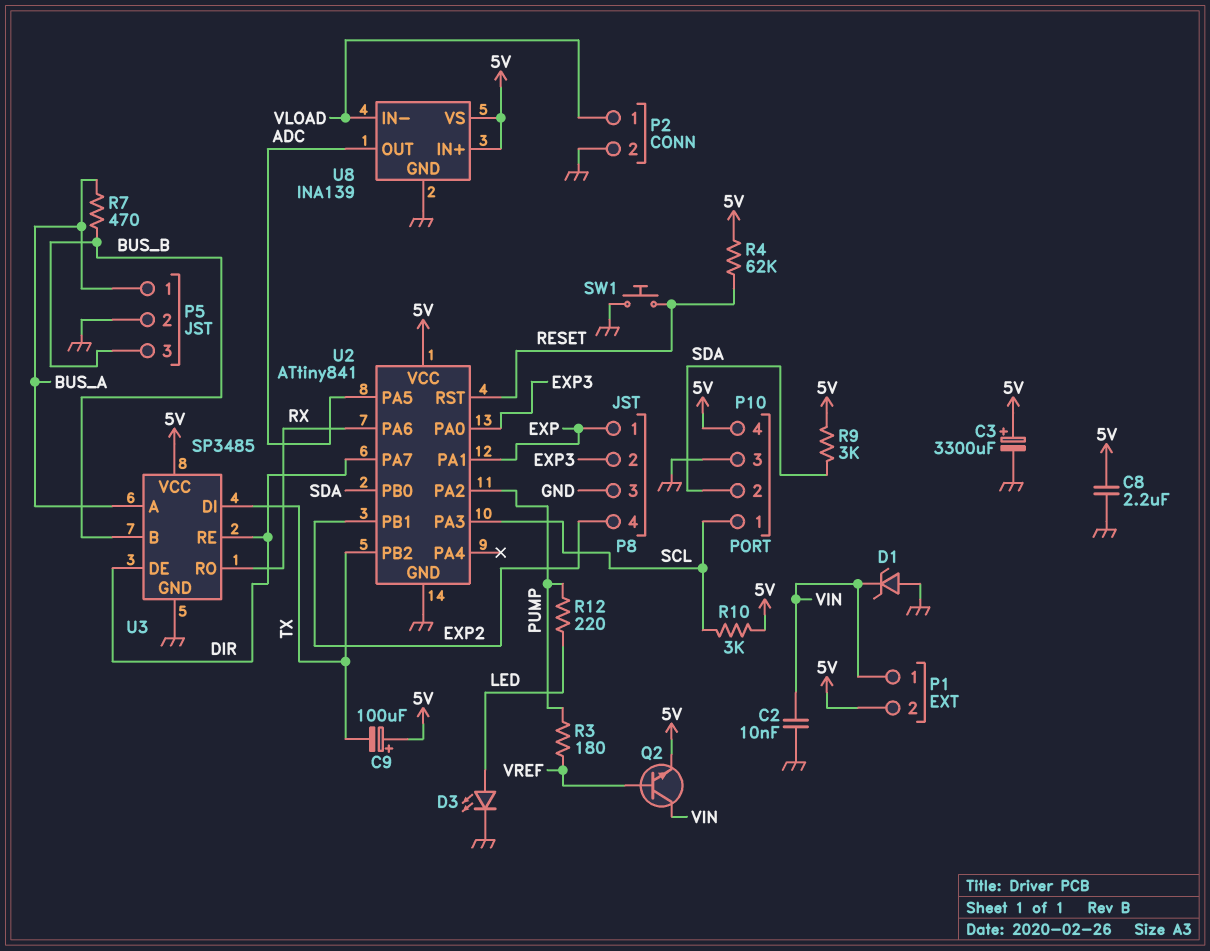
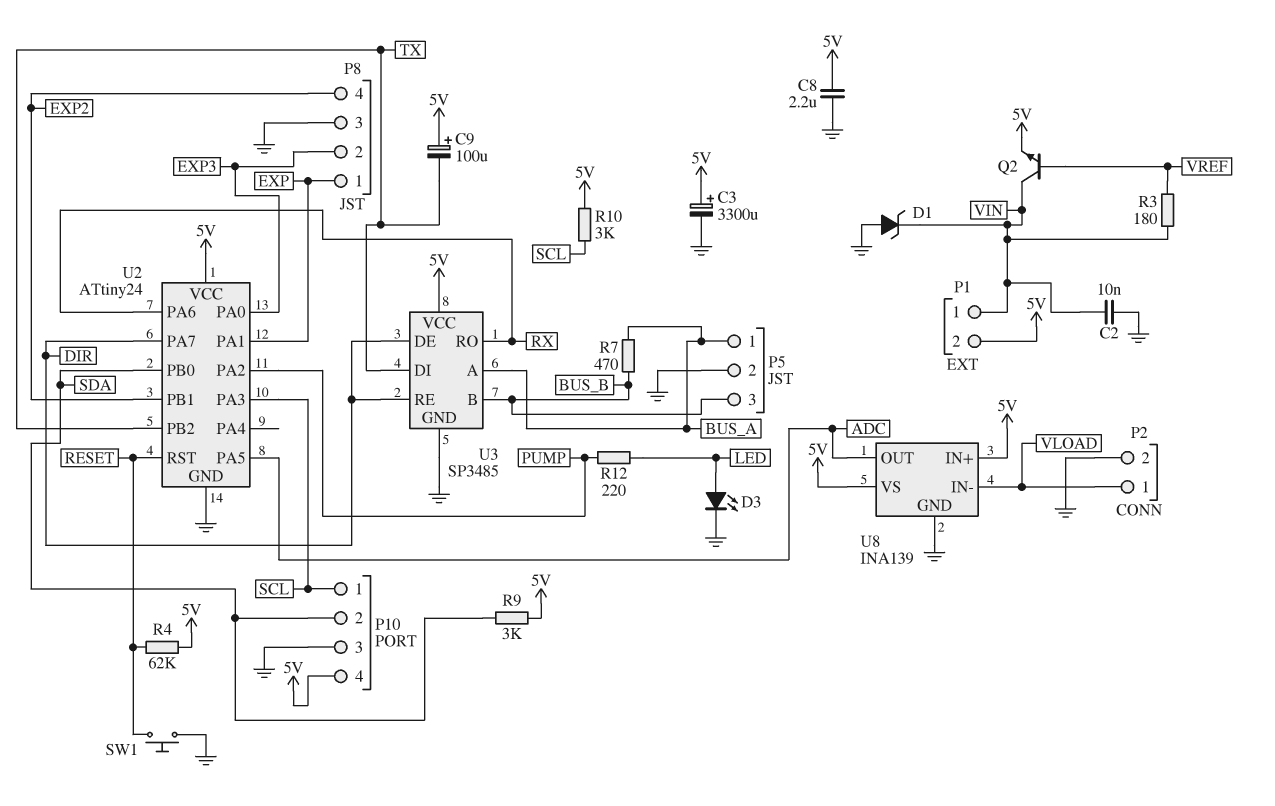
R3: 180 (PUMP, VREF) -> 180 (VIN, VREF)
U2: ATtiny841 -> ATtiny24

